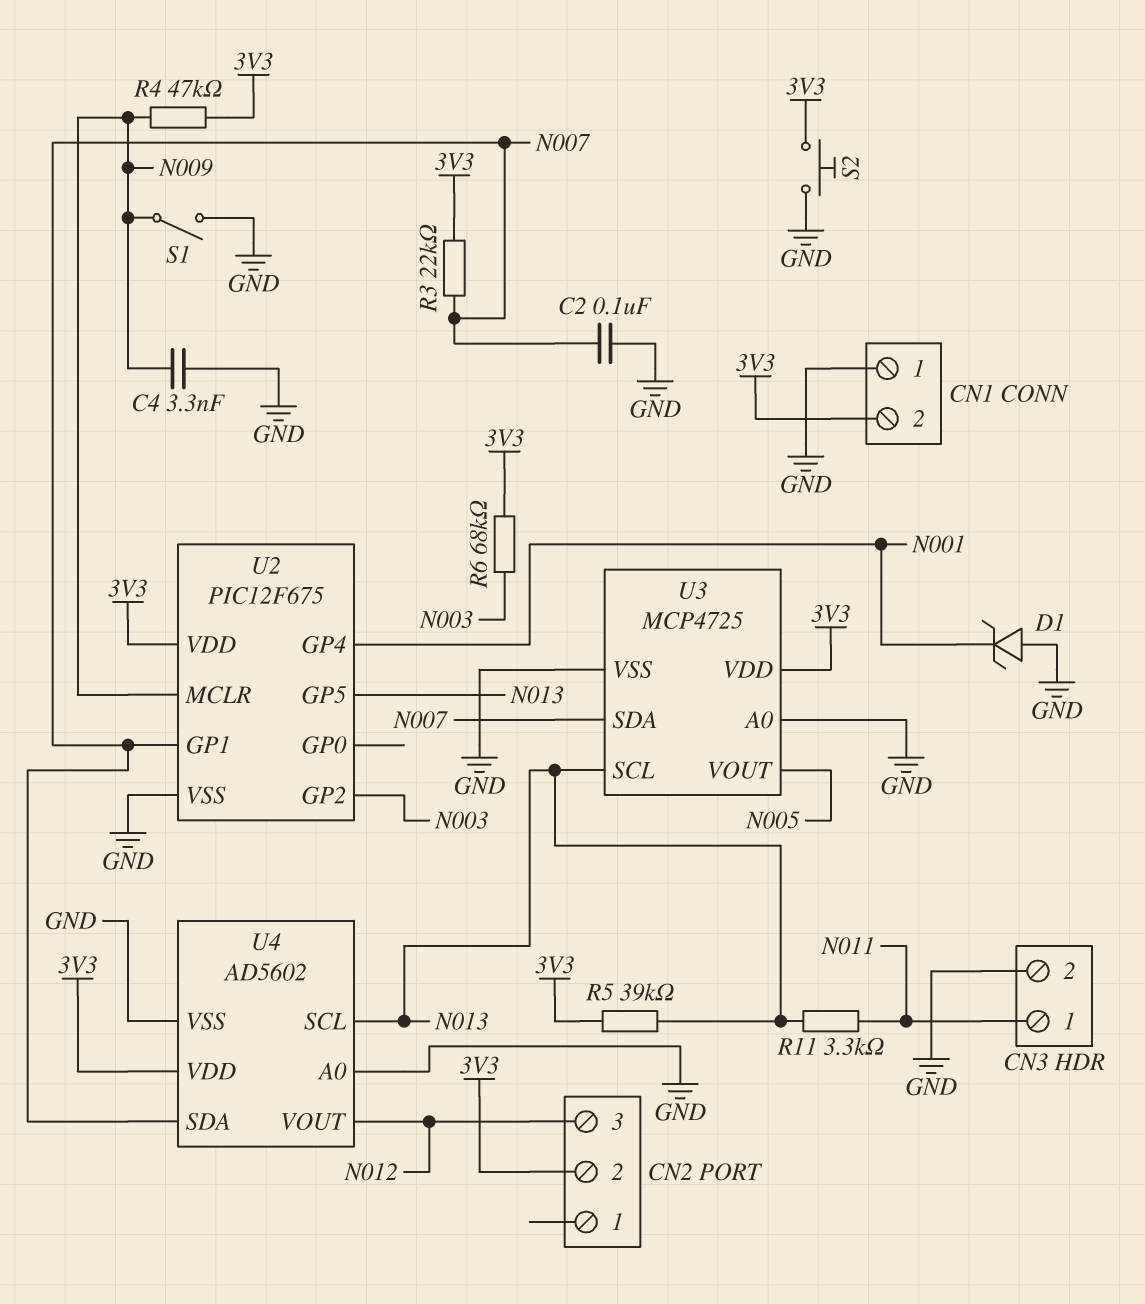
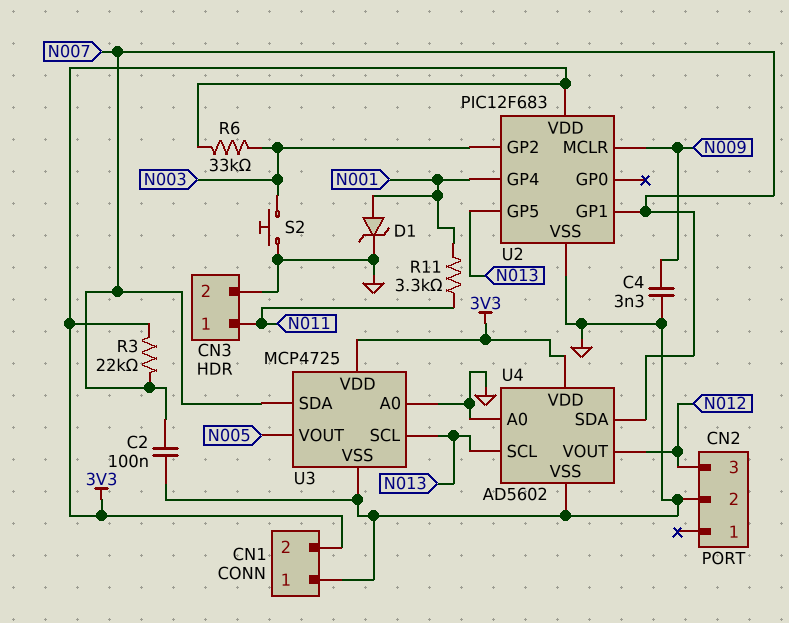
CN2 pin 2: 3V3 -> GND
D1: zener (A GND, K N001) -> zener (A N001, K GND)
R4: 47k (3V3, N009) -> none
R5: 39k (3V3, N013) -> none
R6: 68k (3V3, N003) -> 33k (3V3, N003)
R11: 3.3k (N011, N013) -> 3.3k (N001, N011)
S1: switch (GND, N009) -> none
S2: button (3V3, GND) -> button (GND, N003)
U2: PIC12F675 -> PIC12F683

